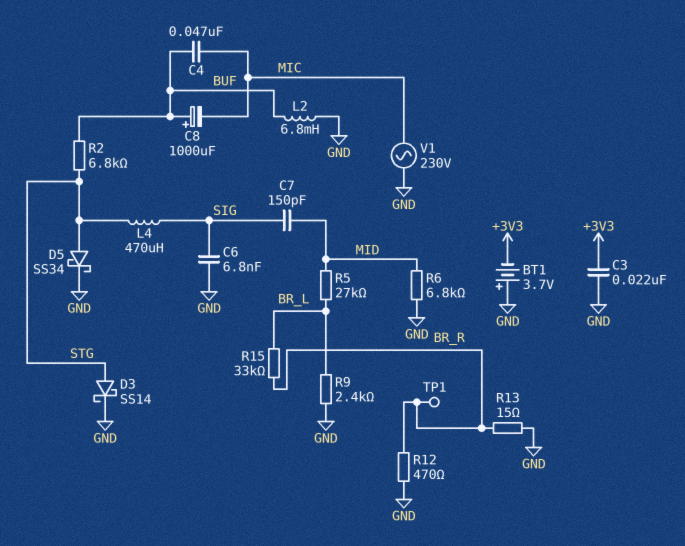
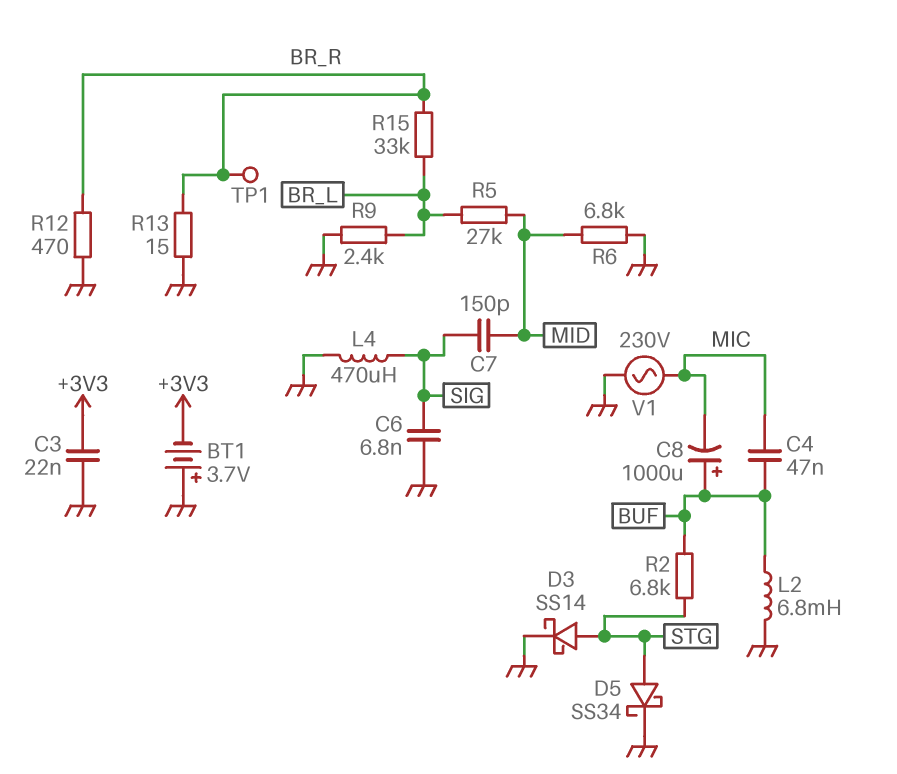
L4: 470uH (SIG, STG) -> 470uH (GND, SIG)

